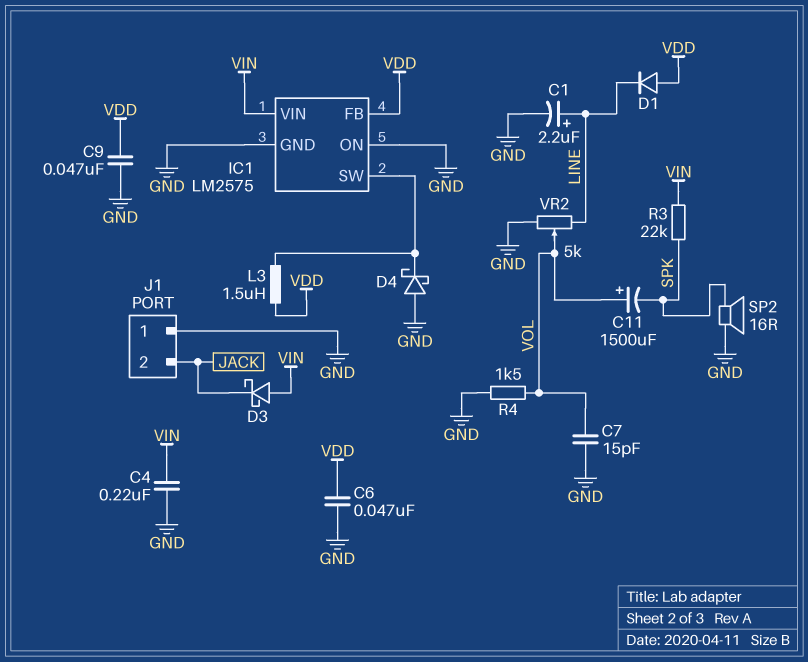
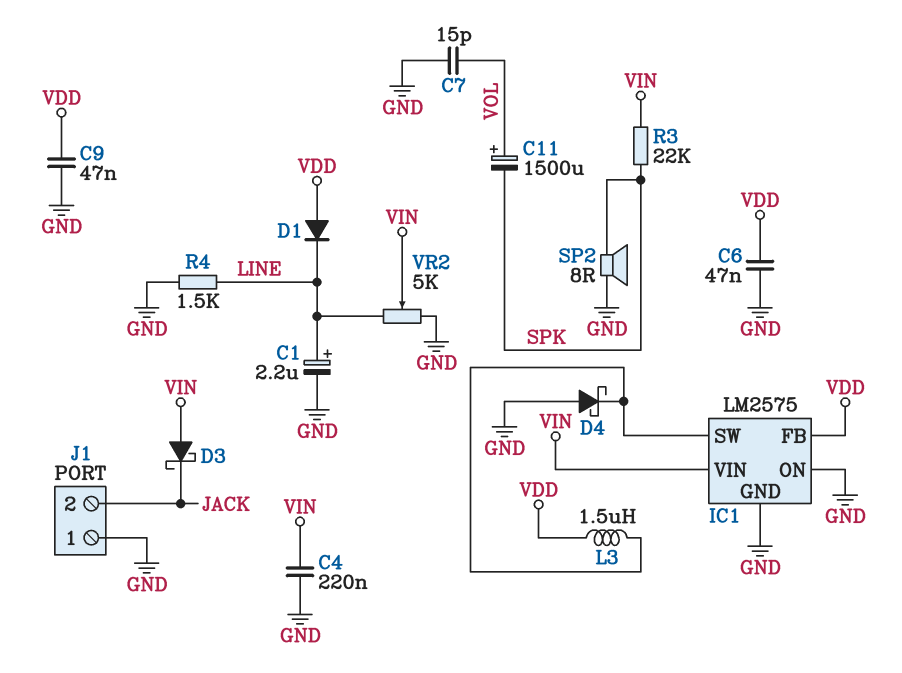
R4: 1.5k (GND, VOL) -> 1.5k (GND, LINE)
SP2: speaker 16R (GND, SPK) -> speaker 8R (GND, SPK)
VR2: 5k (GND, LINE, wiper VOL) -> 5k (GND, LINE, wiper VIN)

